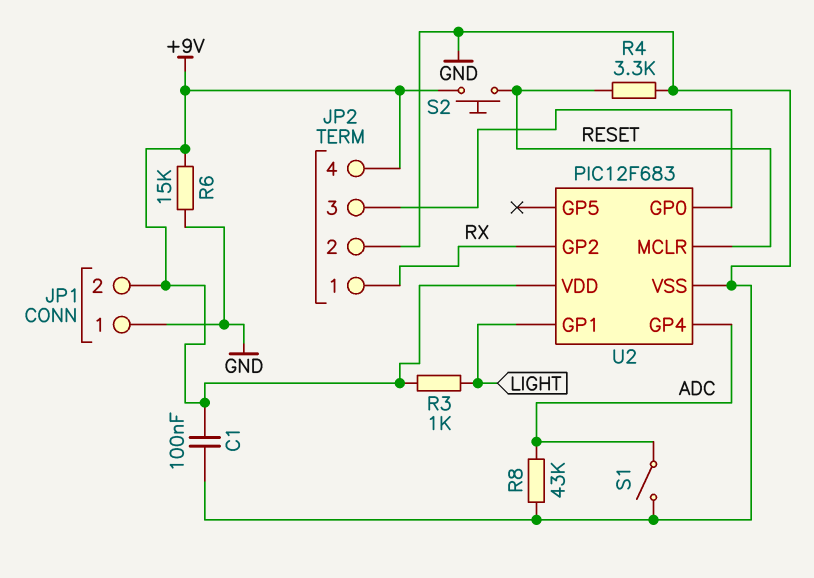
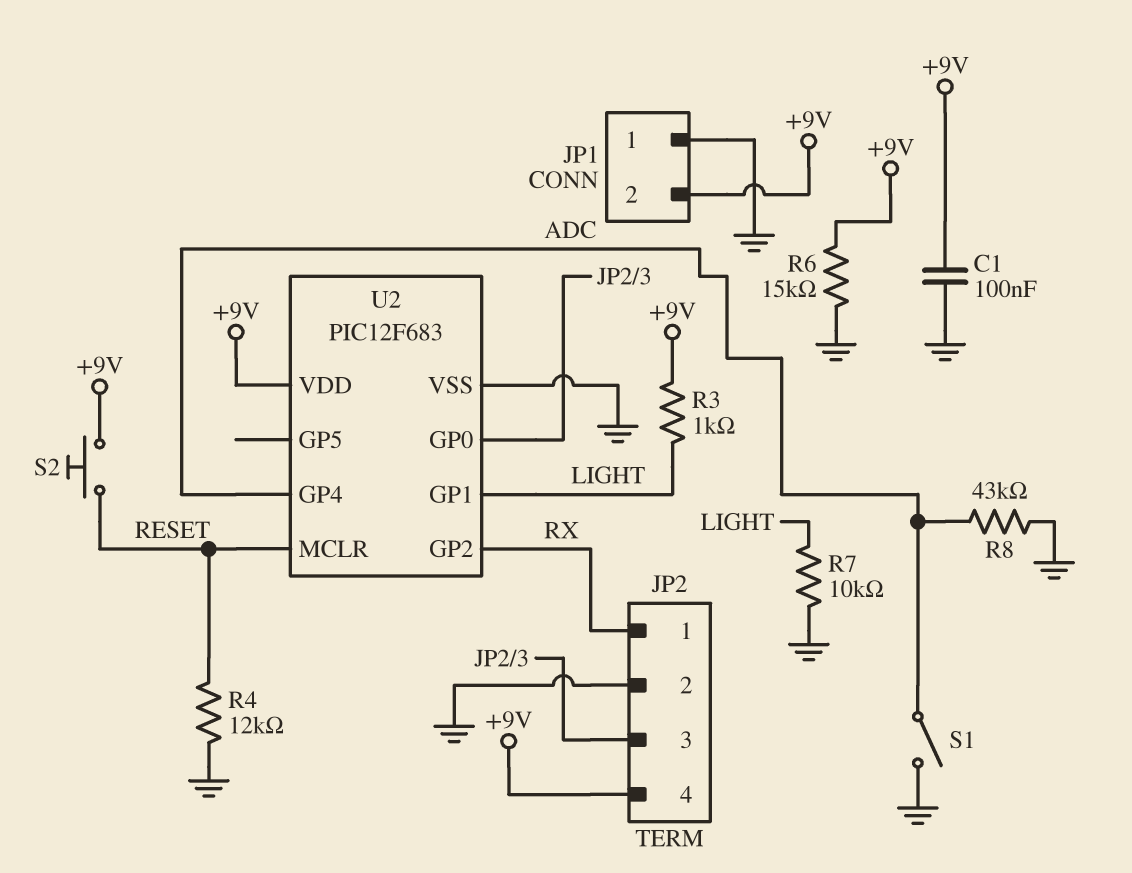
R4: 3.3k (GND, RESET) -> 12k (GND, RESET)
R7: none -> 10k (GND, LIGHT)

